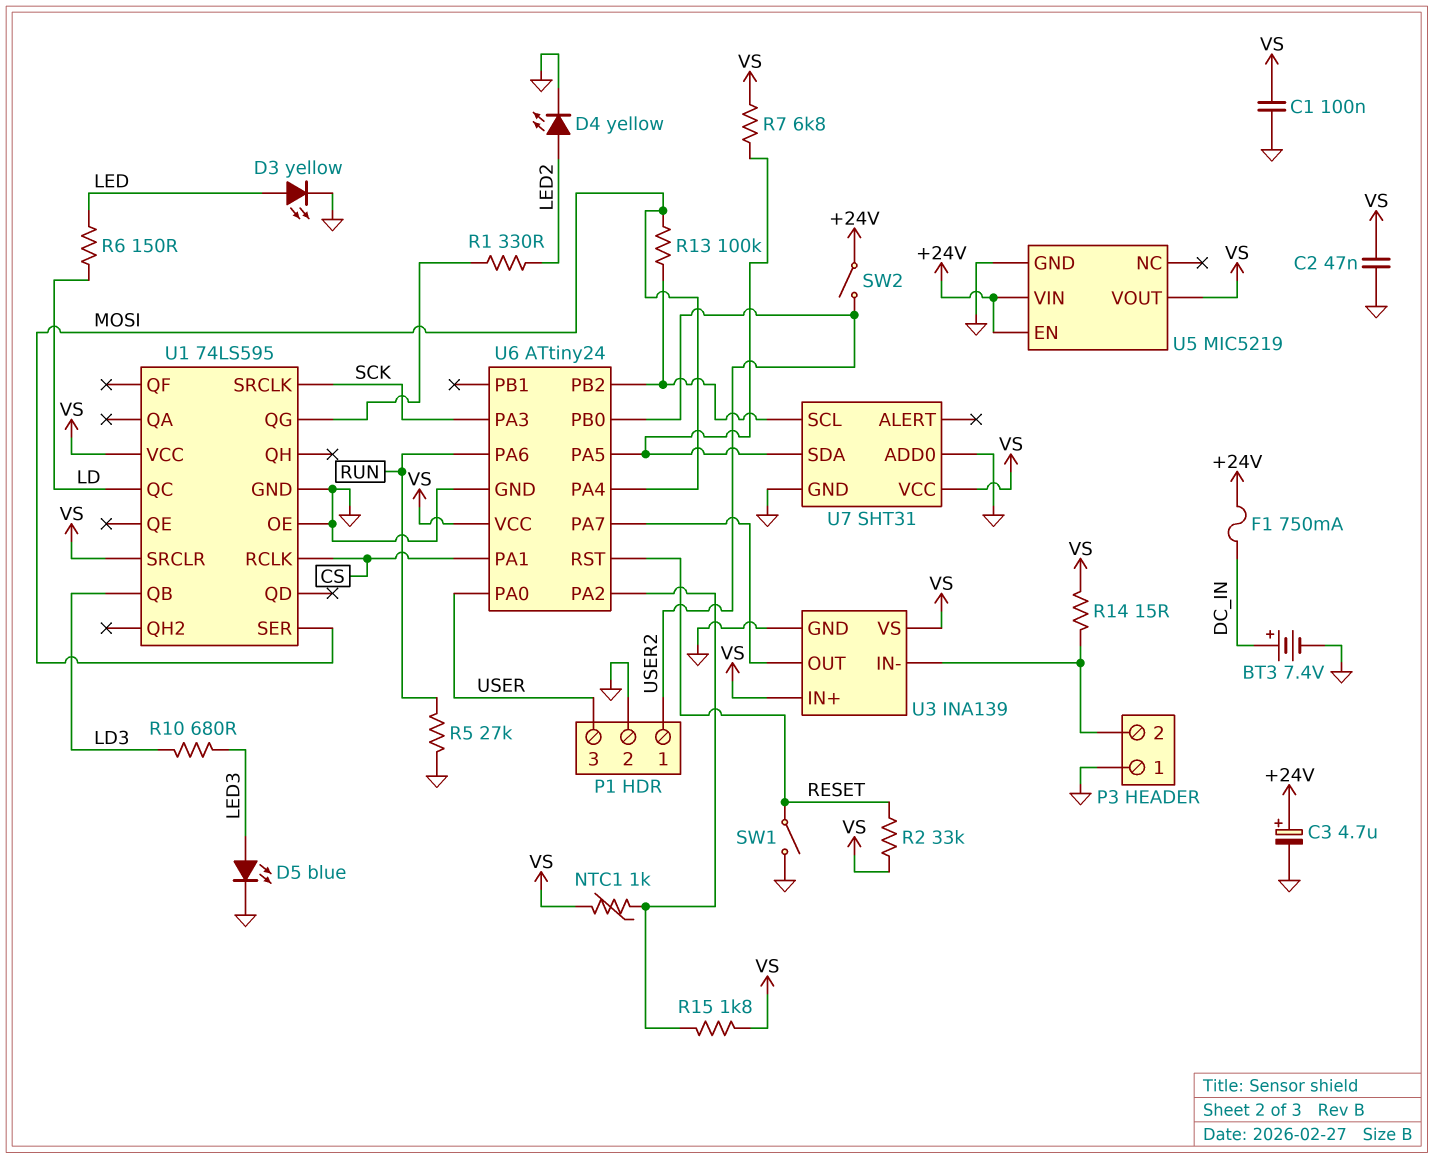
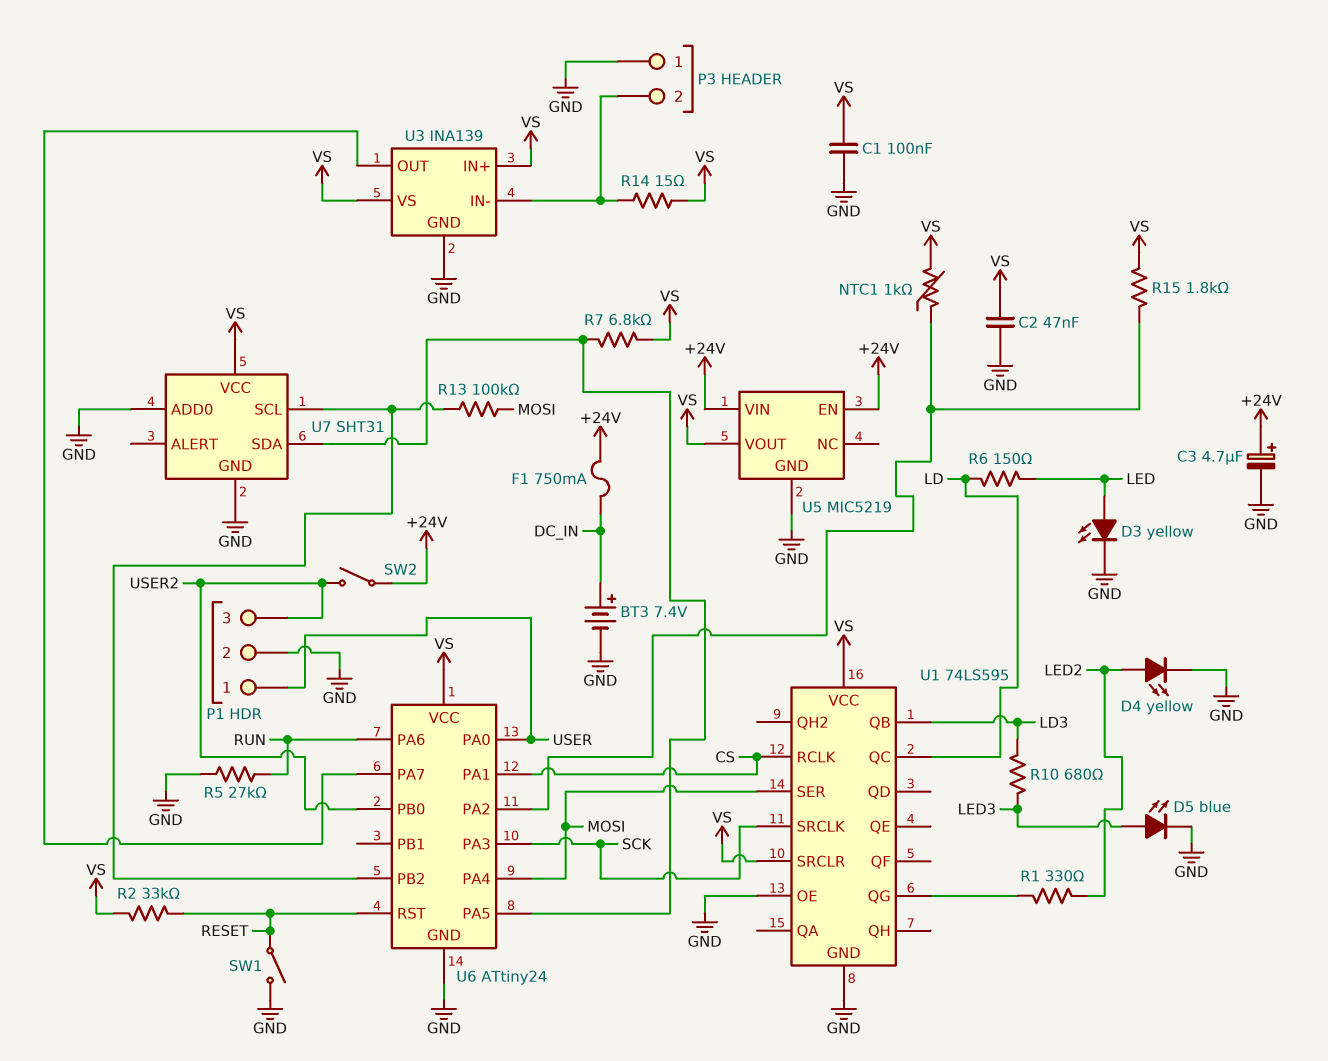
P1 pin 1: USER2 -> USER
P1 pin 3: USER -> USER2

